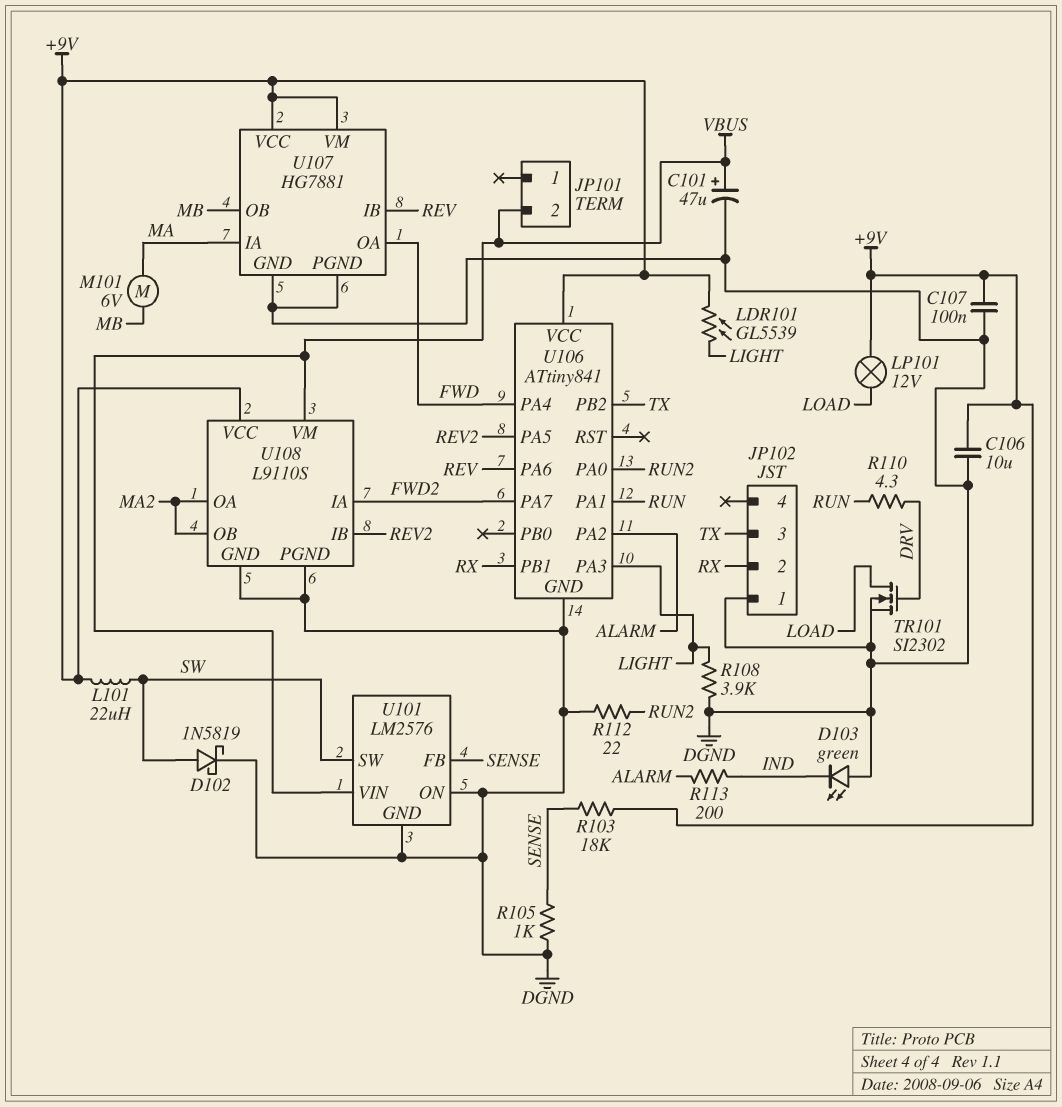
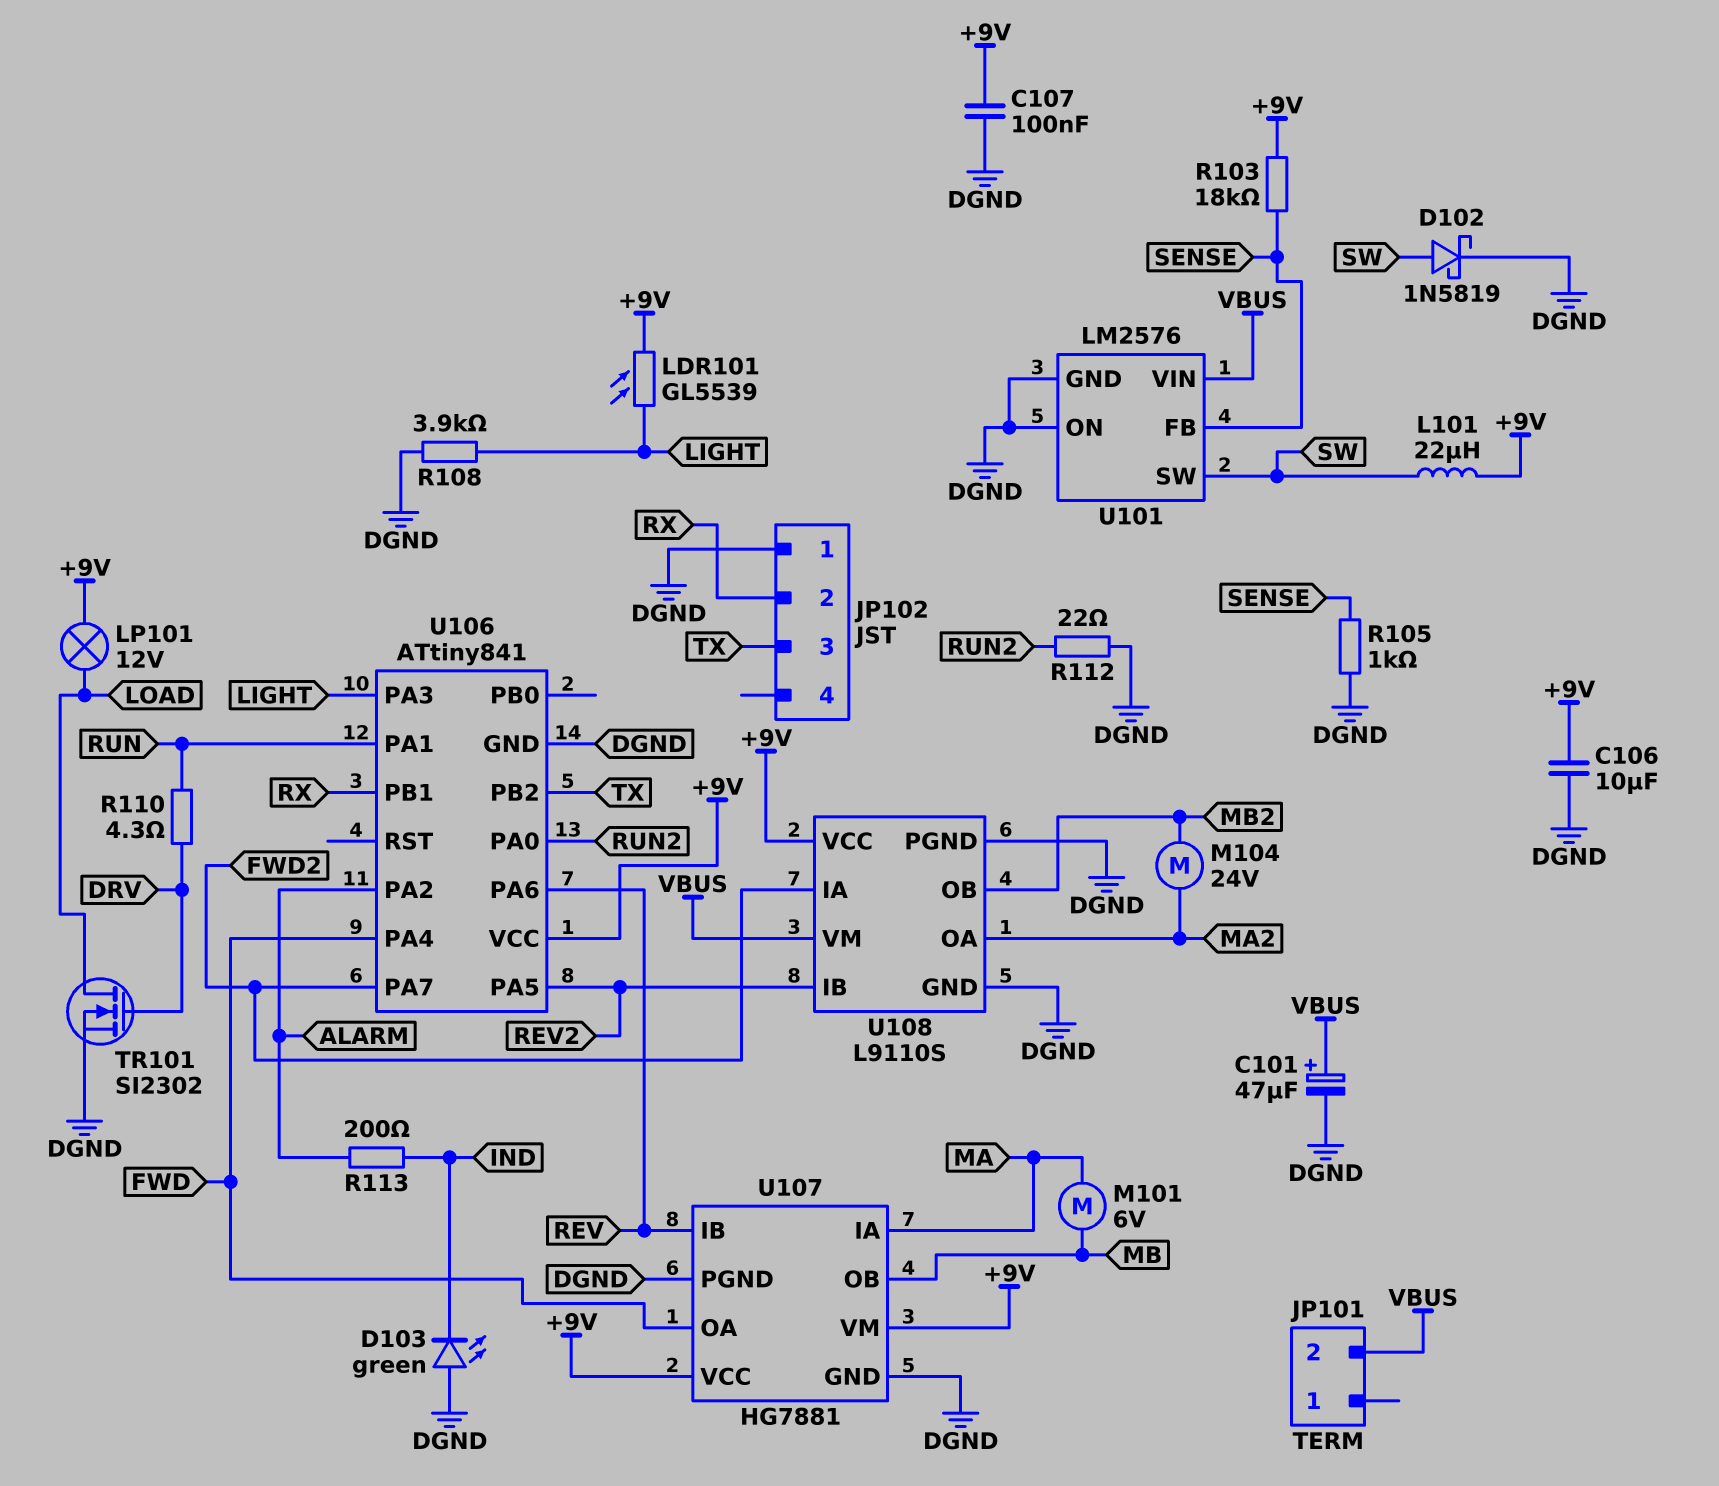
M104: none -> motor 24V (MA2, MB2)
U108 pin OB: MA2 -> MB2

